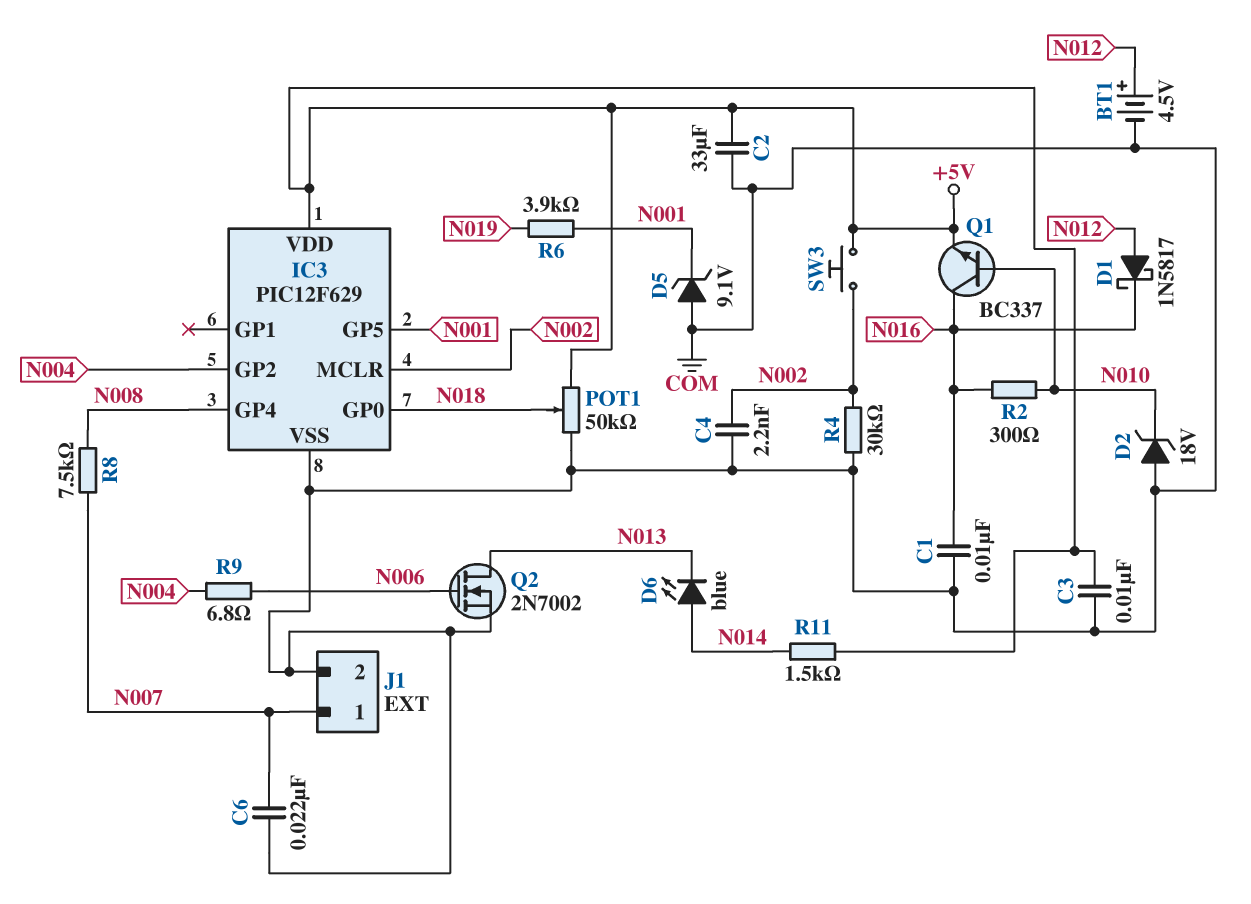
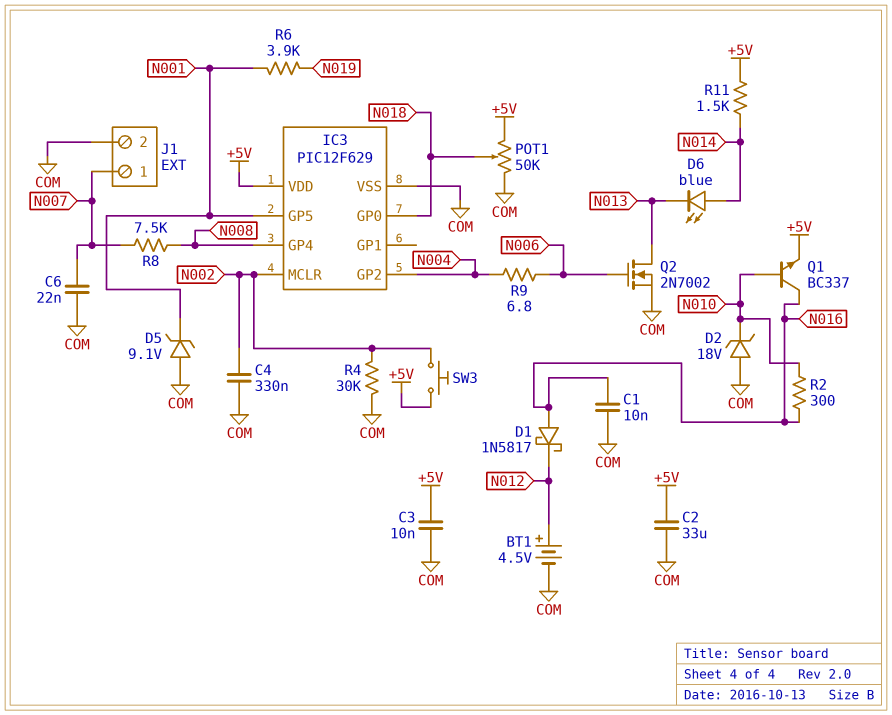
C4: 2.2nF (COM, N002) -> 330nF (COM, N002)
D1: schottky 1N5817 (A N012, K N016) -> schottky 1N5817 (A N016, K N012)

